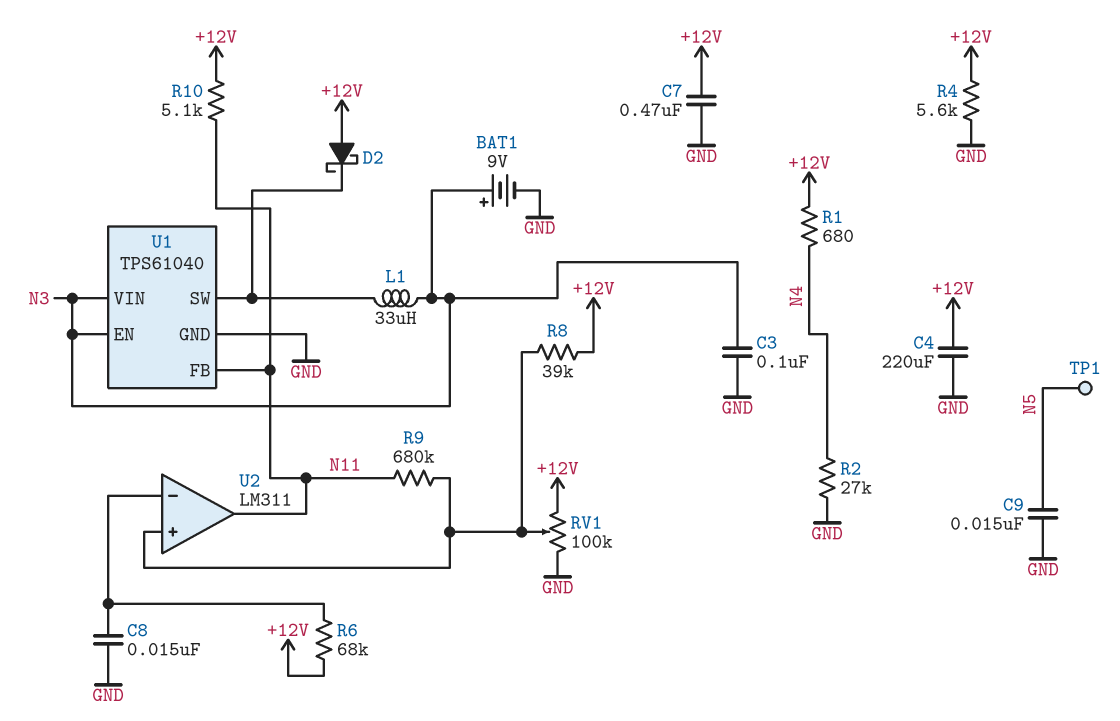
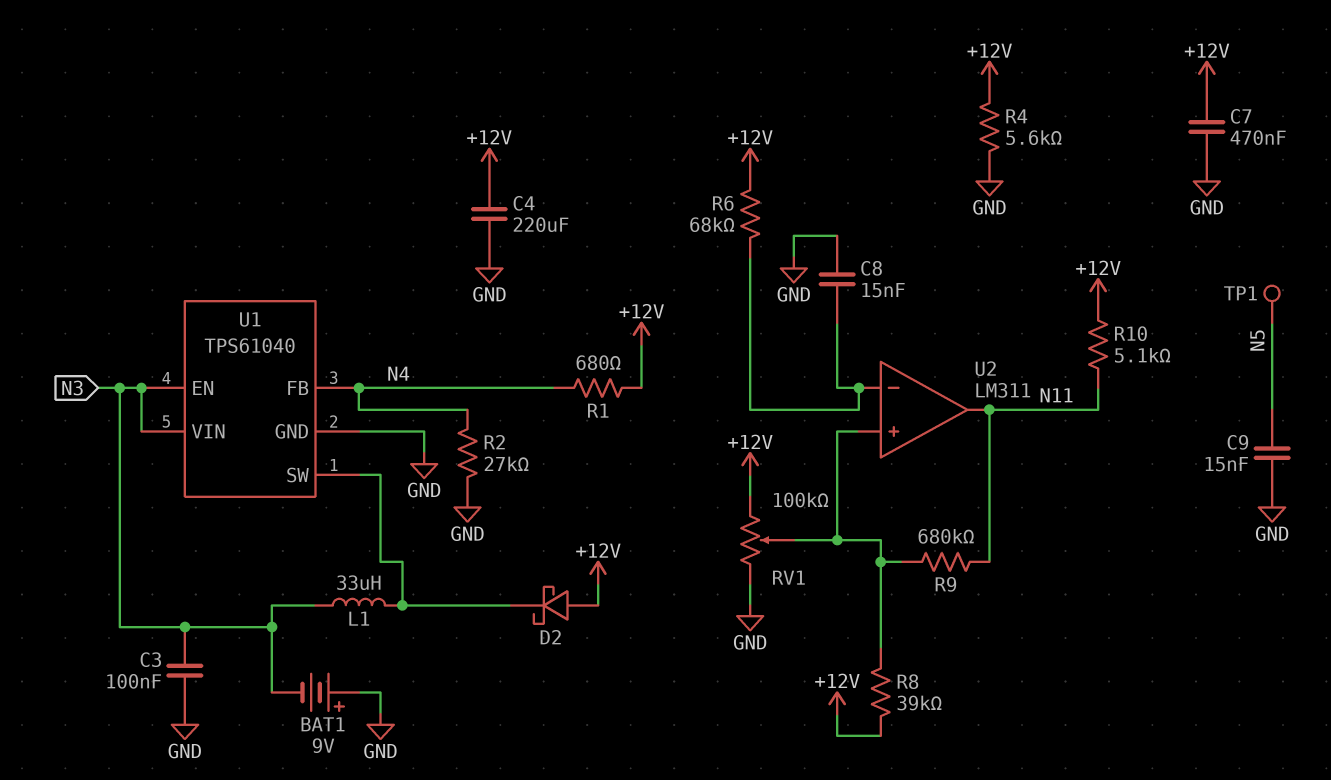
BAT1: 9V (plus N3, minus GND) -> 9V (plus GND, minus N3)
U1 pin FB: N11 -> N4

